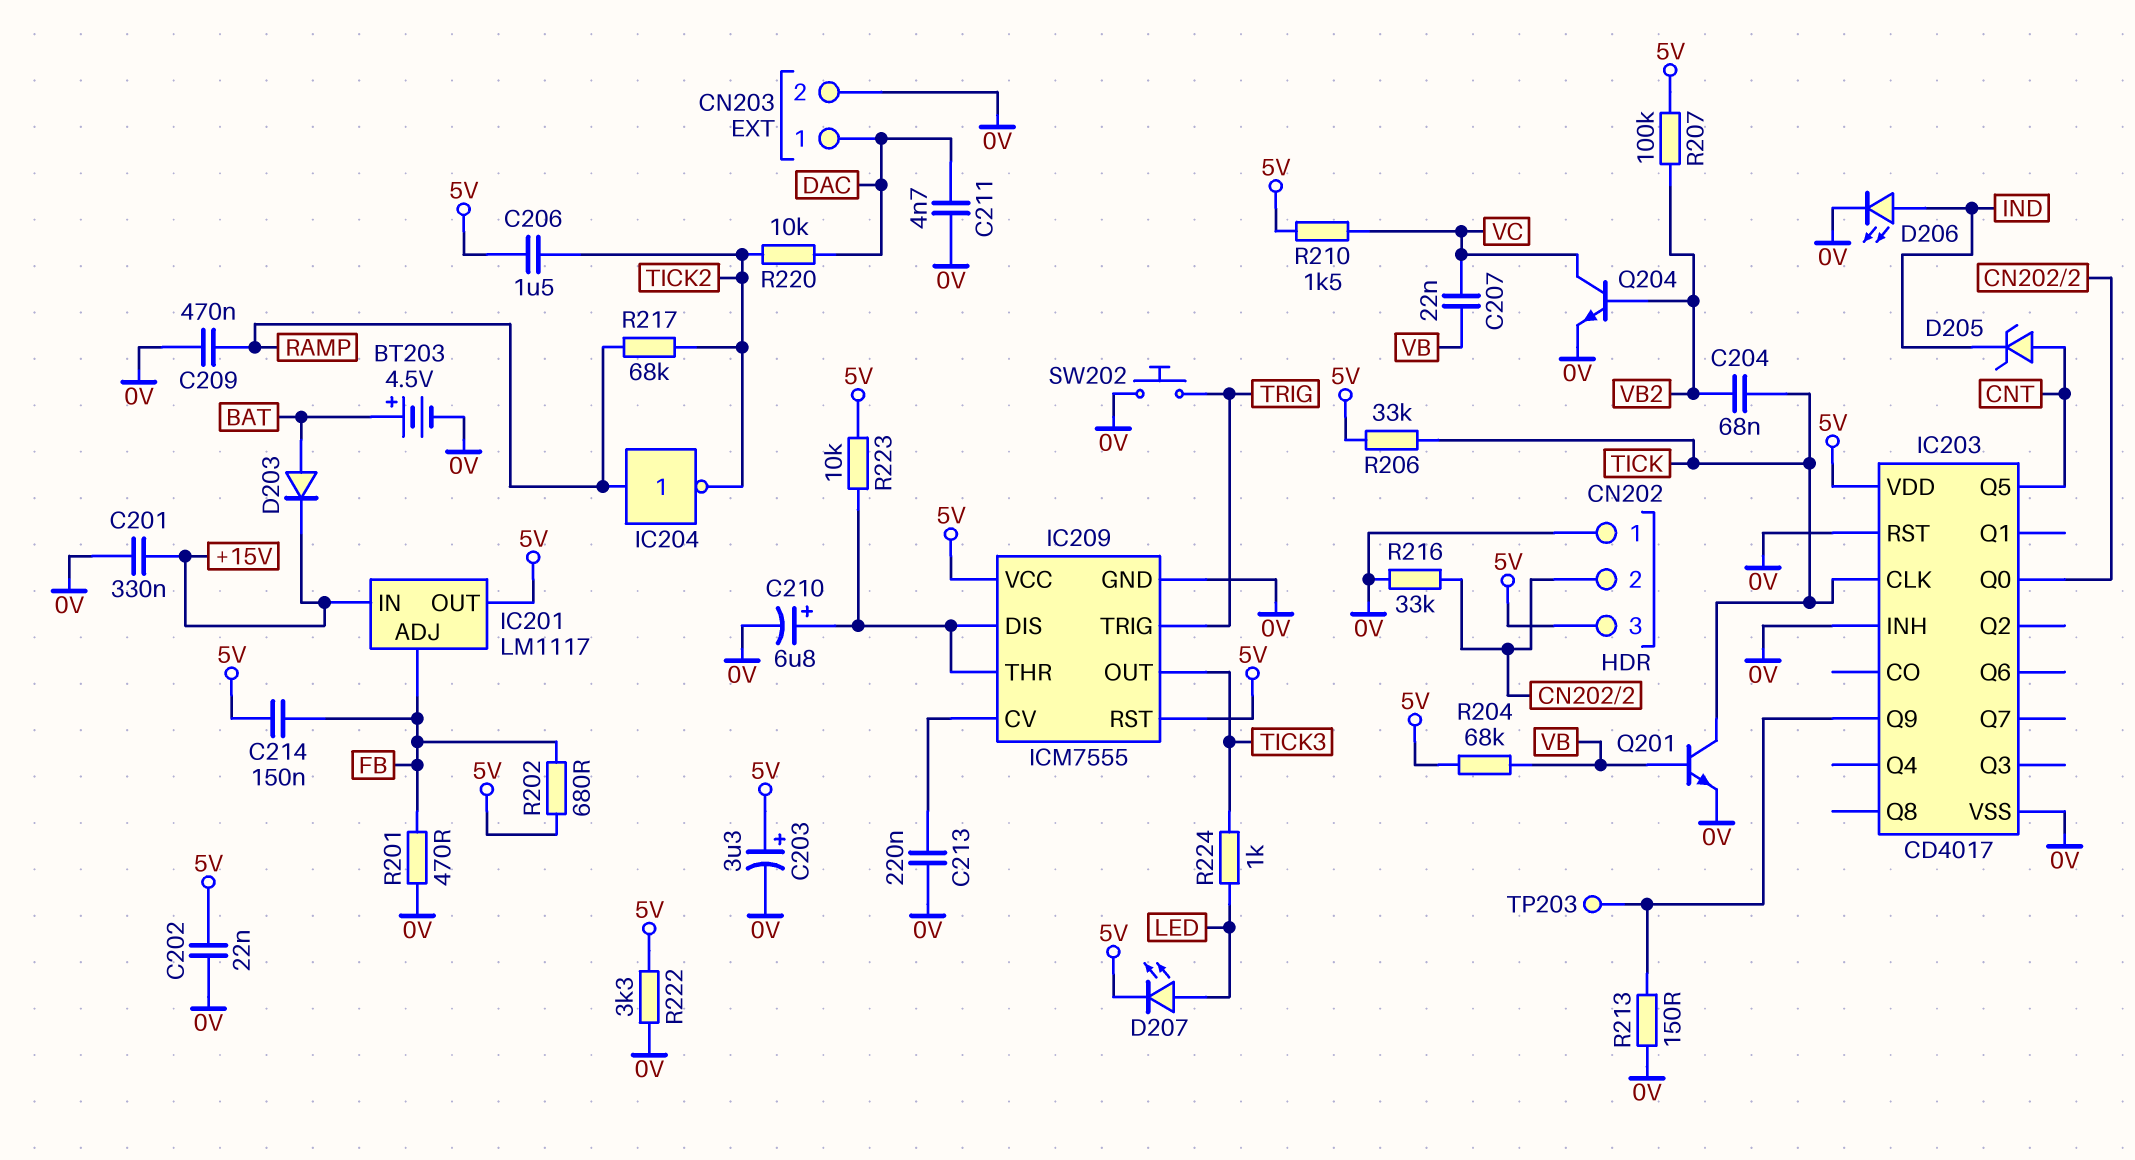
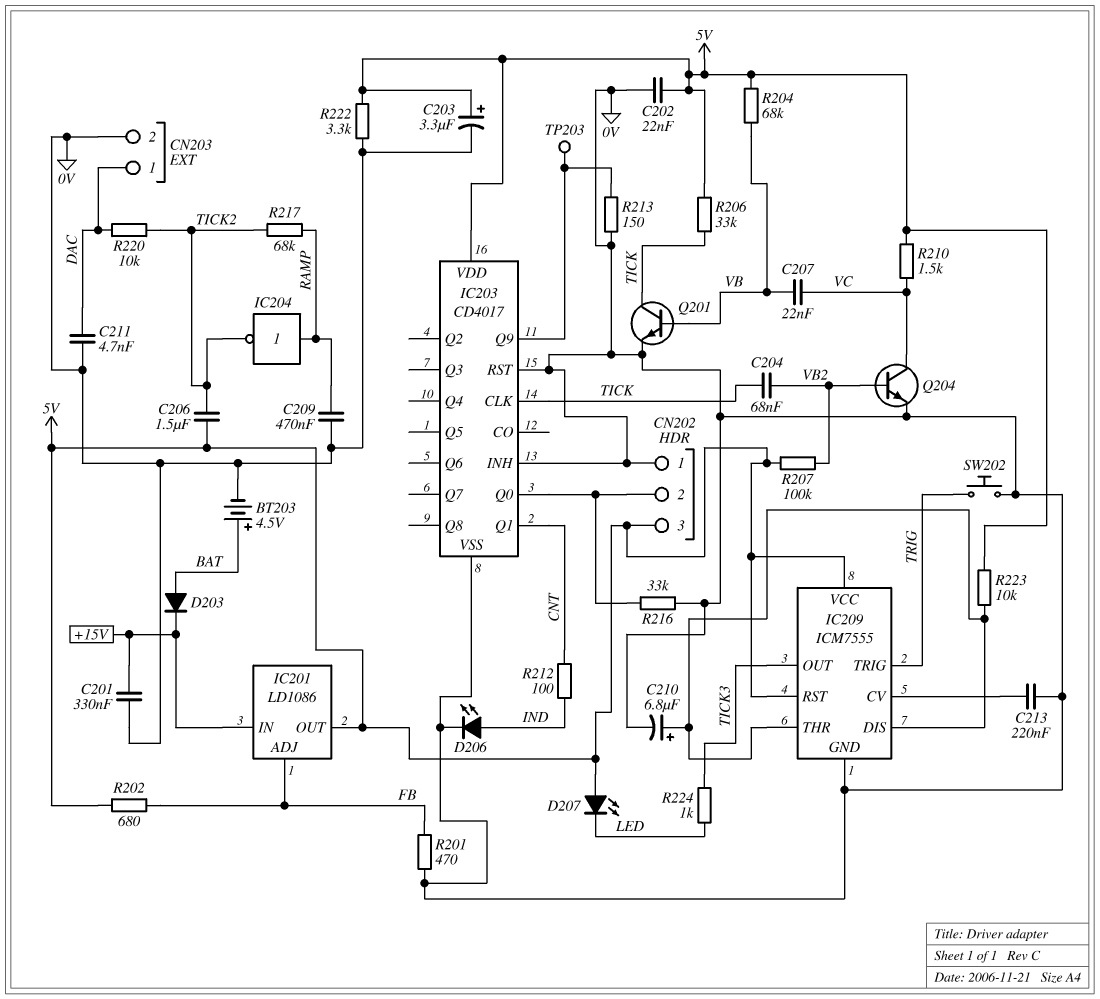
C214: 150nF (5V, FB) -> none
D205: zener (A CNT, K IND) -> none
D207: LED (A LED, K 5V) -> LED (A 5V, K LED)
IC201: LM1117 -> LD1086
IC203 pin Q1: none -> CNT
IC203 pin Q5: CNT -> none
R212: none -> 100 (CNT, IND)

